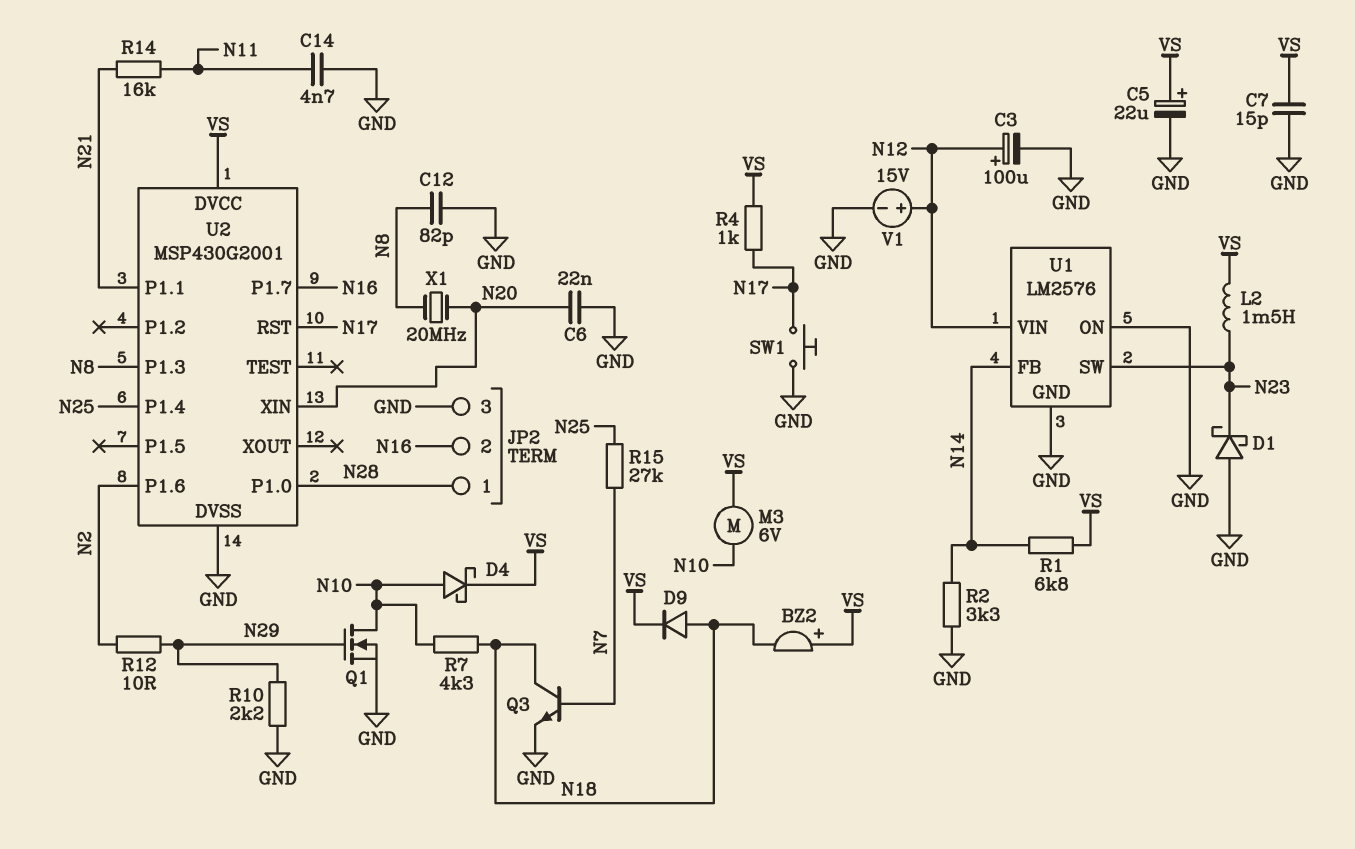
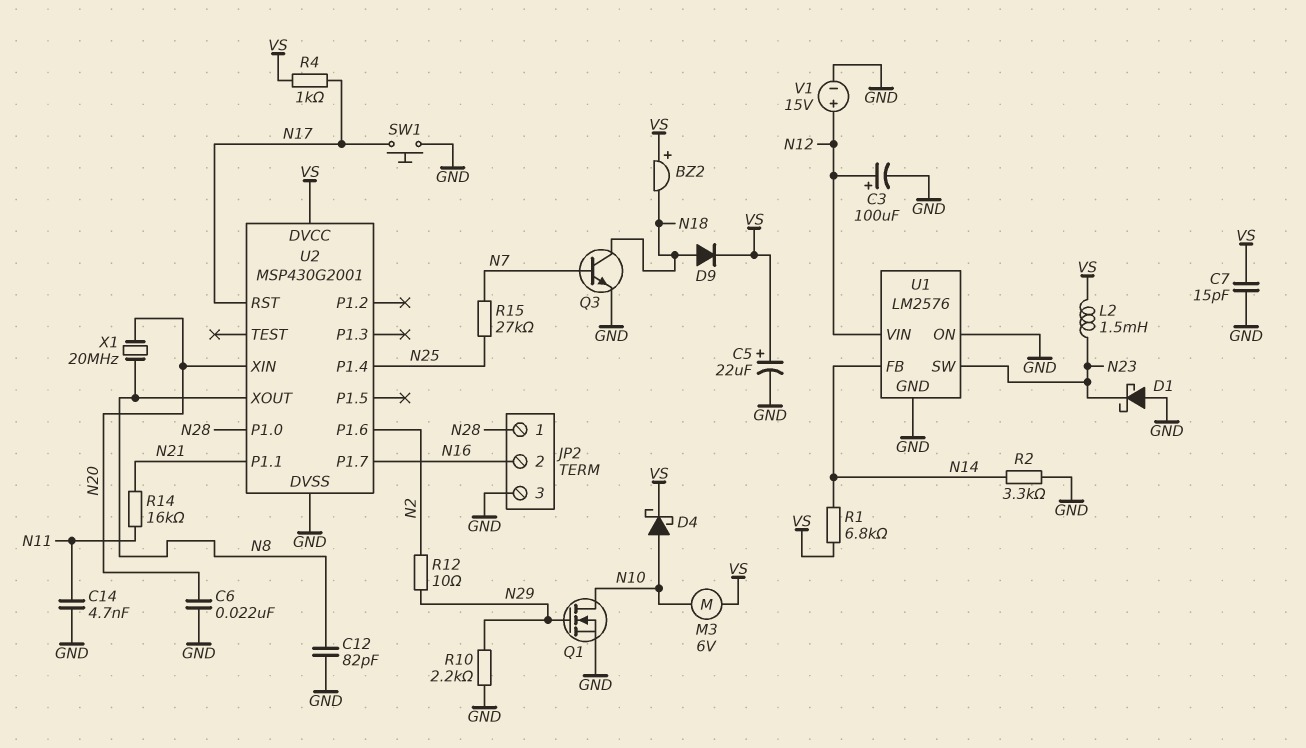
R7: 4.3k (N10, N18) -> none
U2 pin P1.3: N8 -> none
U2 pin XOUT: none -> N8

